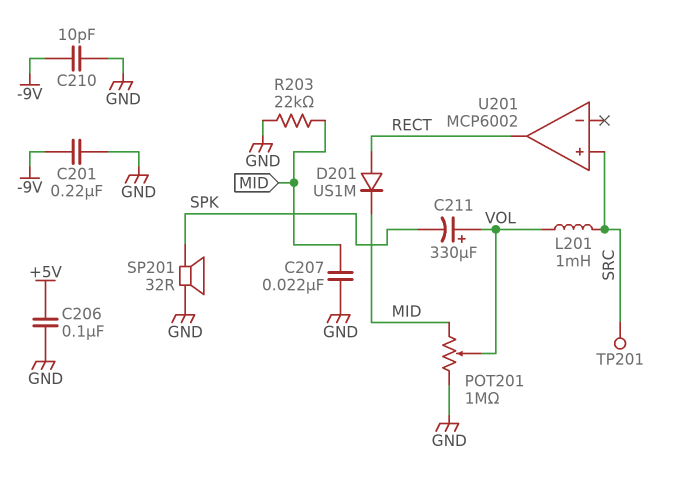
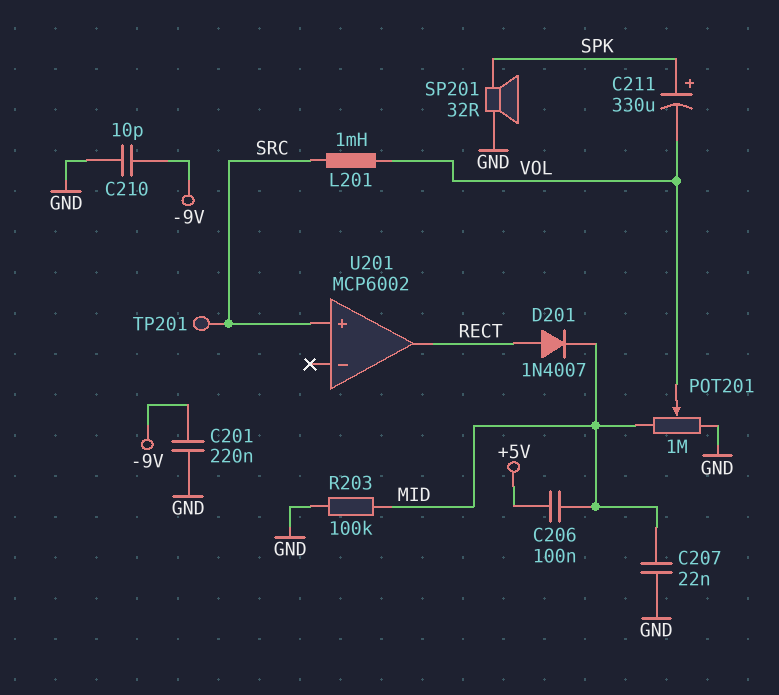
C206: 100nF (+5V, GND) -> 100nF (+5V, MID)
C211: 330uF (plus VOL, minus SPK) -> 330uF (plus SPK, minus VOL)
D201: diode US1M (A RECT, K MID) -> diode 1N4007 (A RECT, K MID)
R203: 22k (GND, MID) -> 100k (GND, MID)

